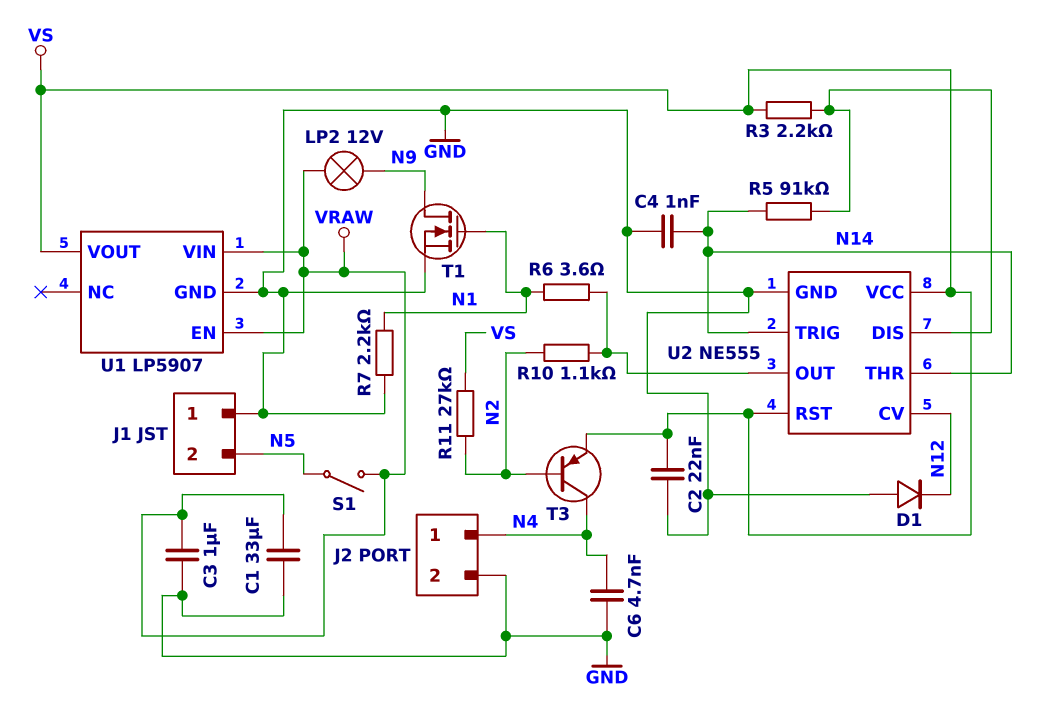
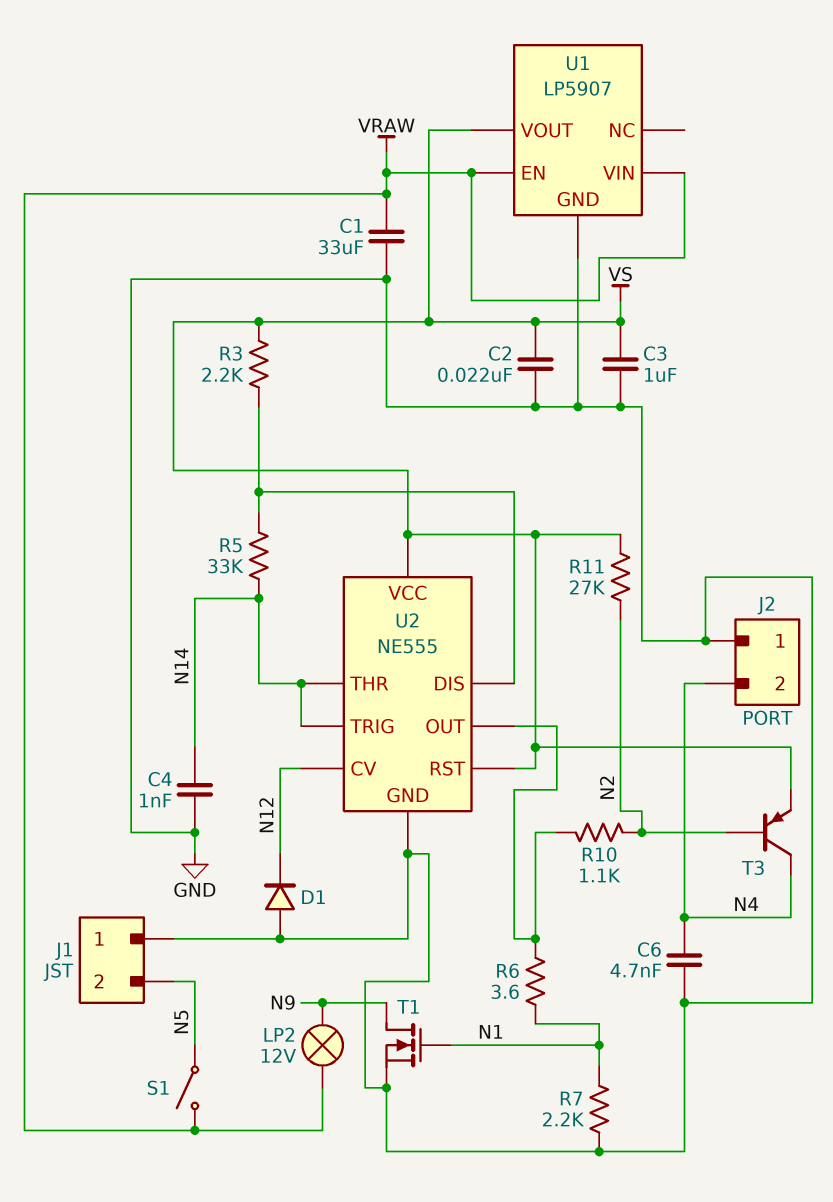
C3: 1uF (GND, VRAW) -> 1uF (GND, VS)
J2 pin 1: N4 -> GND
J2 pin 2: GND -> N4
R5: 91k (N14, U2/DIS) -> 33k (N14, U2/DIS)

